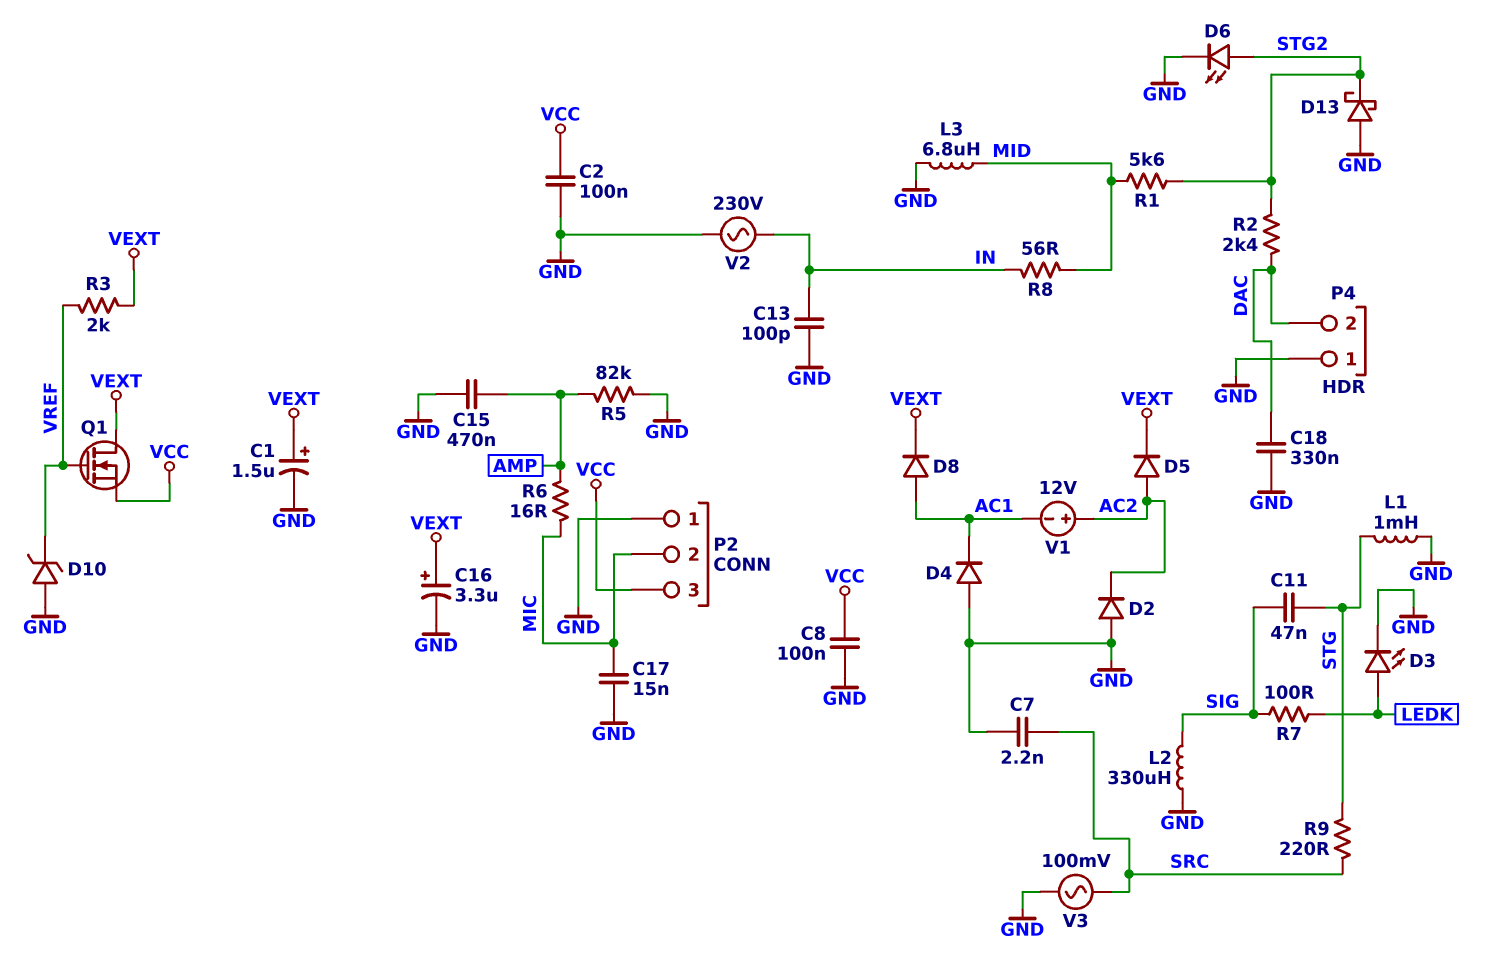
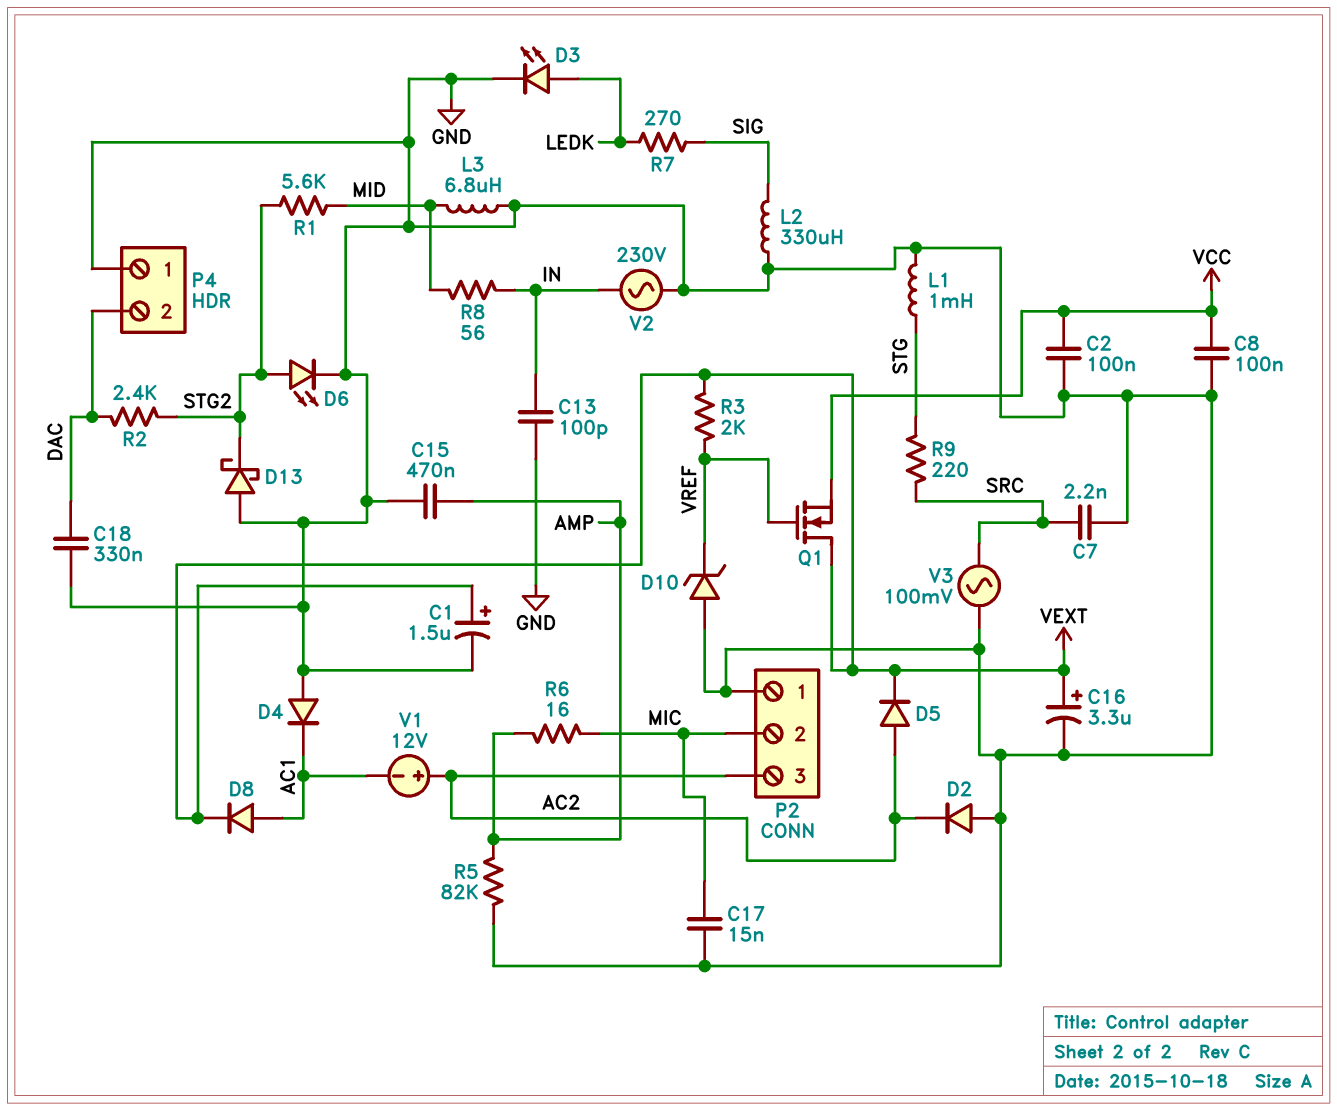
C11: 47nF (SIG, STG) -> none
P2 pin 3: VCC -> AC2
R7: 100 (LEDK, SIG) -> 270 (LEDK, SIG)

